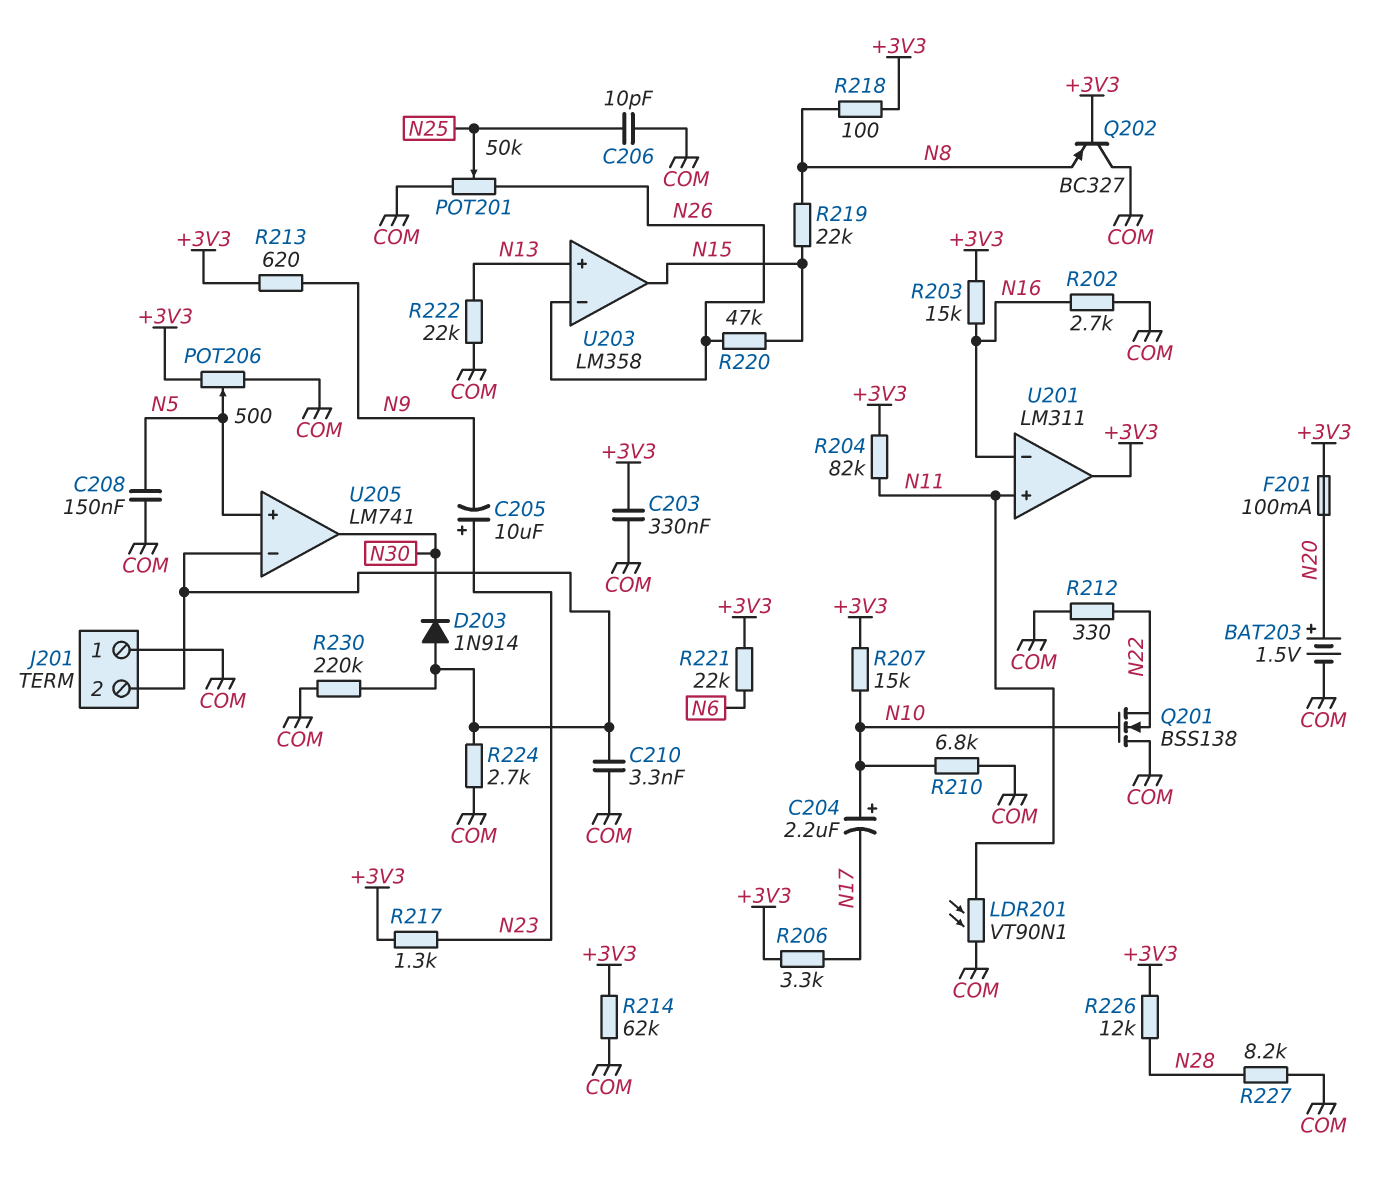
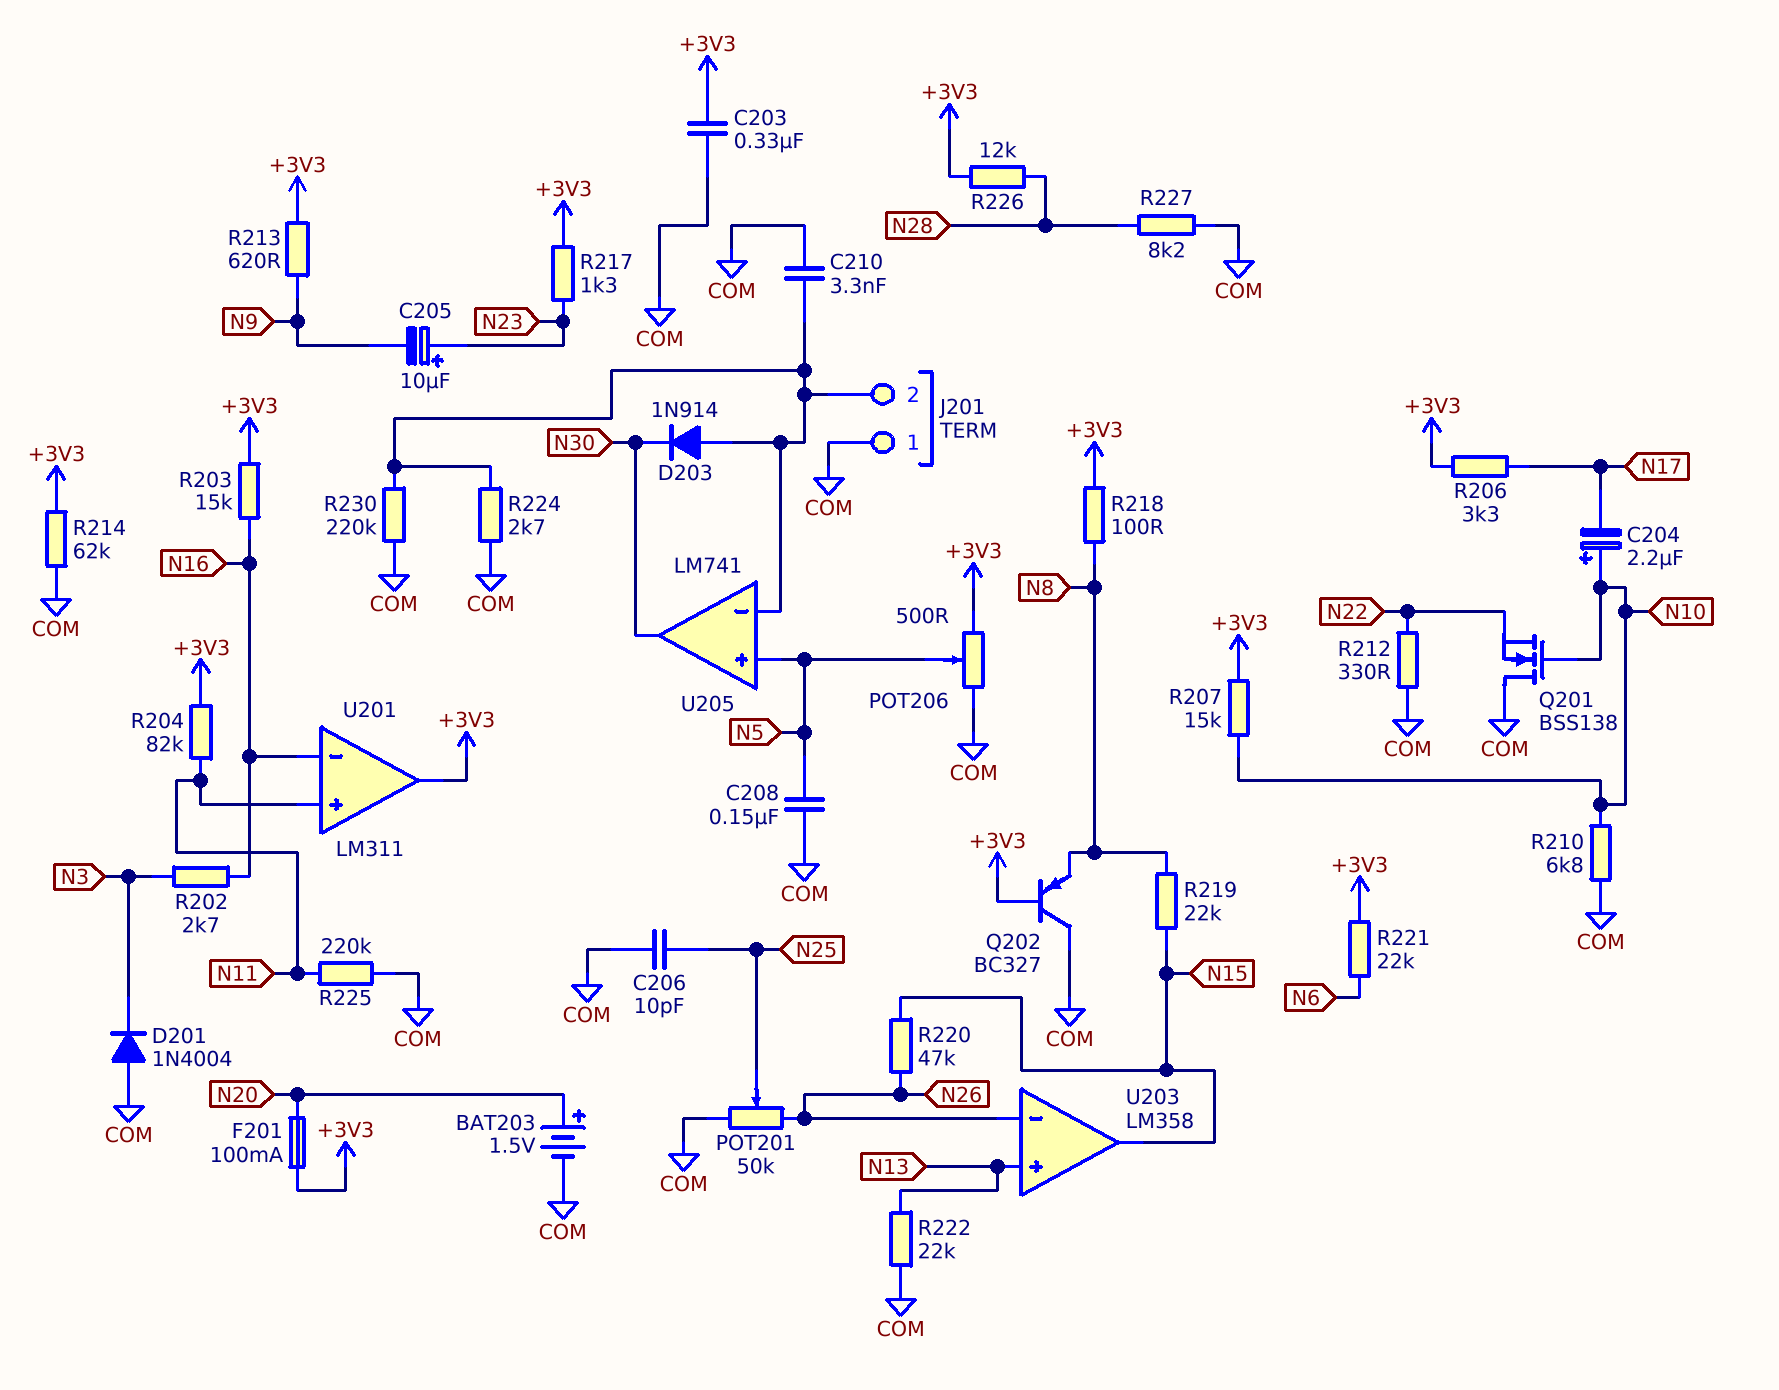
D201: none -> diode 1N4004 (A COM, K N3)
LDR201: VT90N1 (COM, N11) -> none
R202: 2.7k (COM, N16) -> 2.7k (N3, N16)
R225: none -> 220k (COM, N11)

